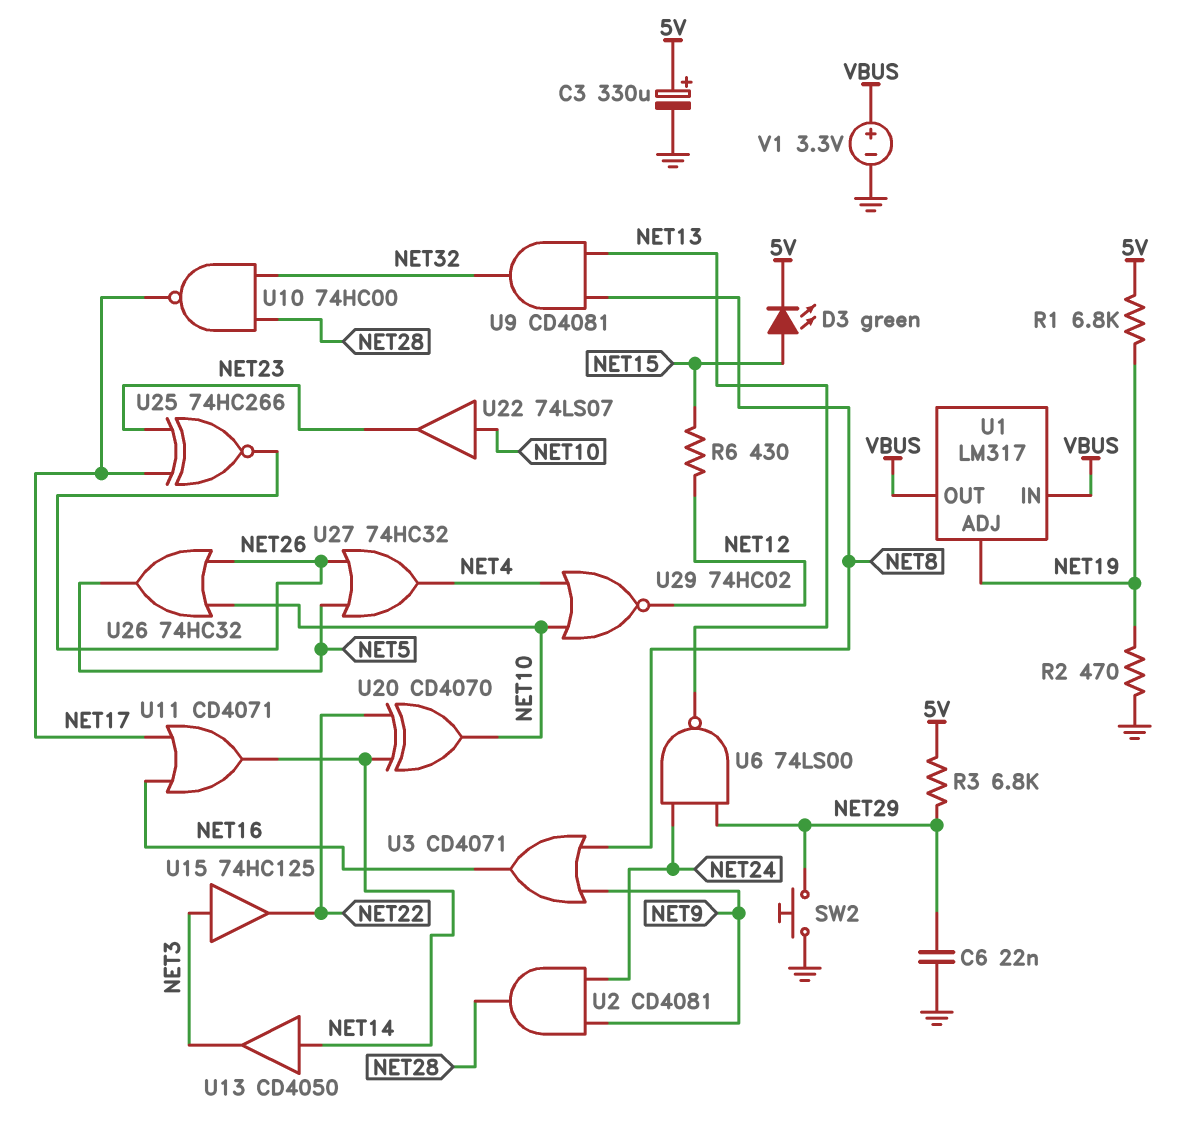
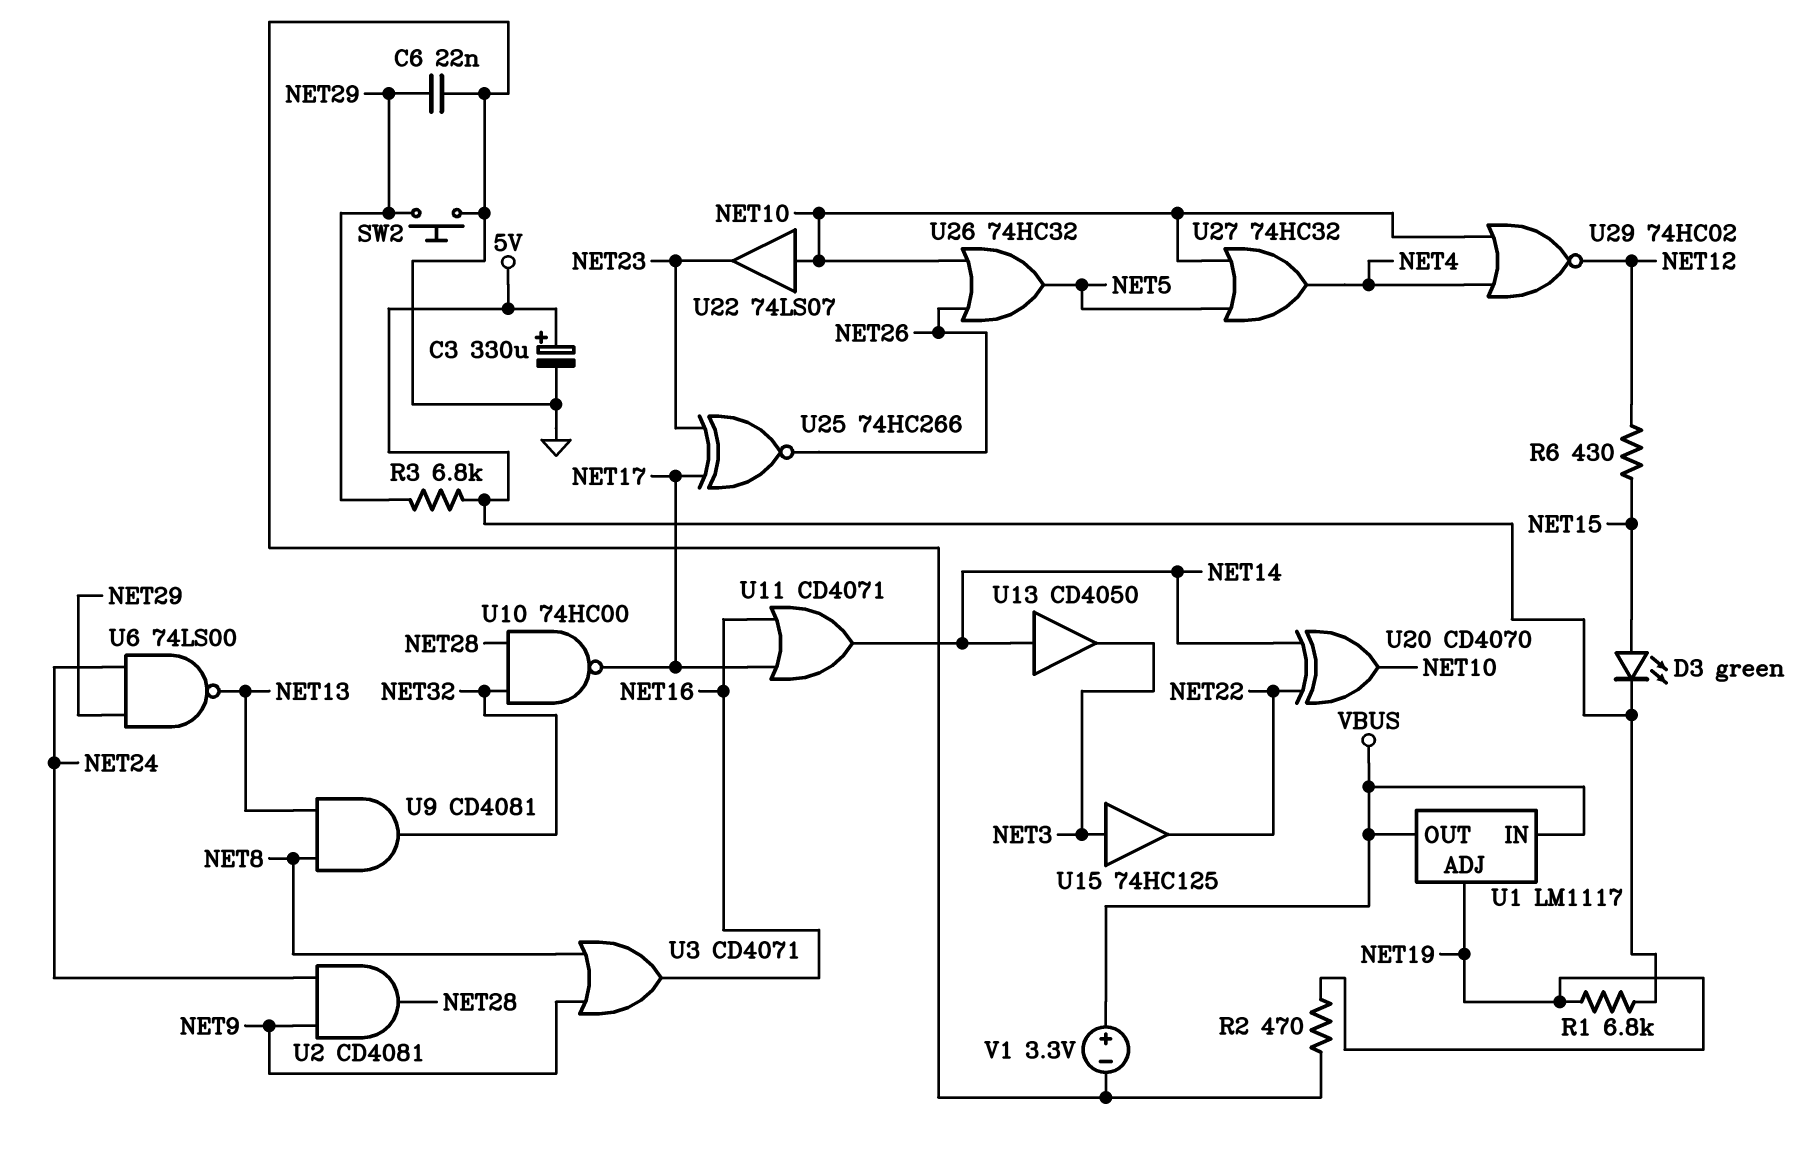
U1: LM317 -> LM1117
U27: OR 74HC32 (in NET5, in NET26, out NET4) -> OR 74HC32 (in NET5, in NET10, out NET4)

